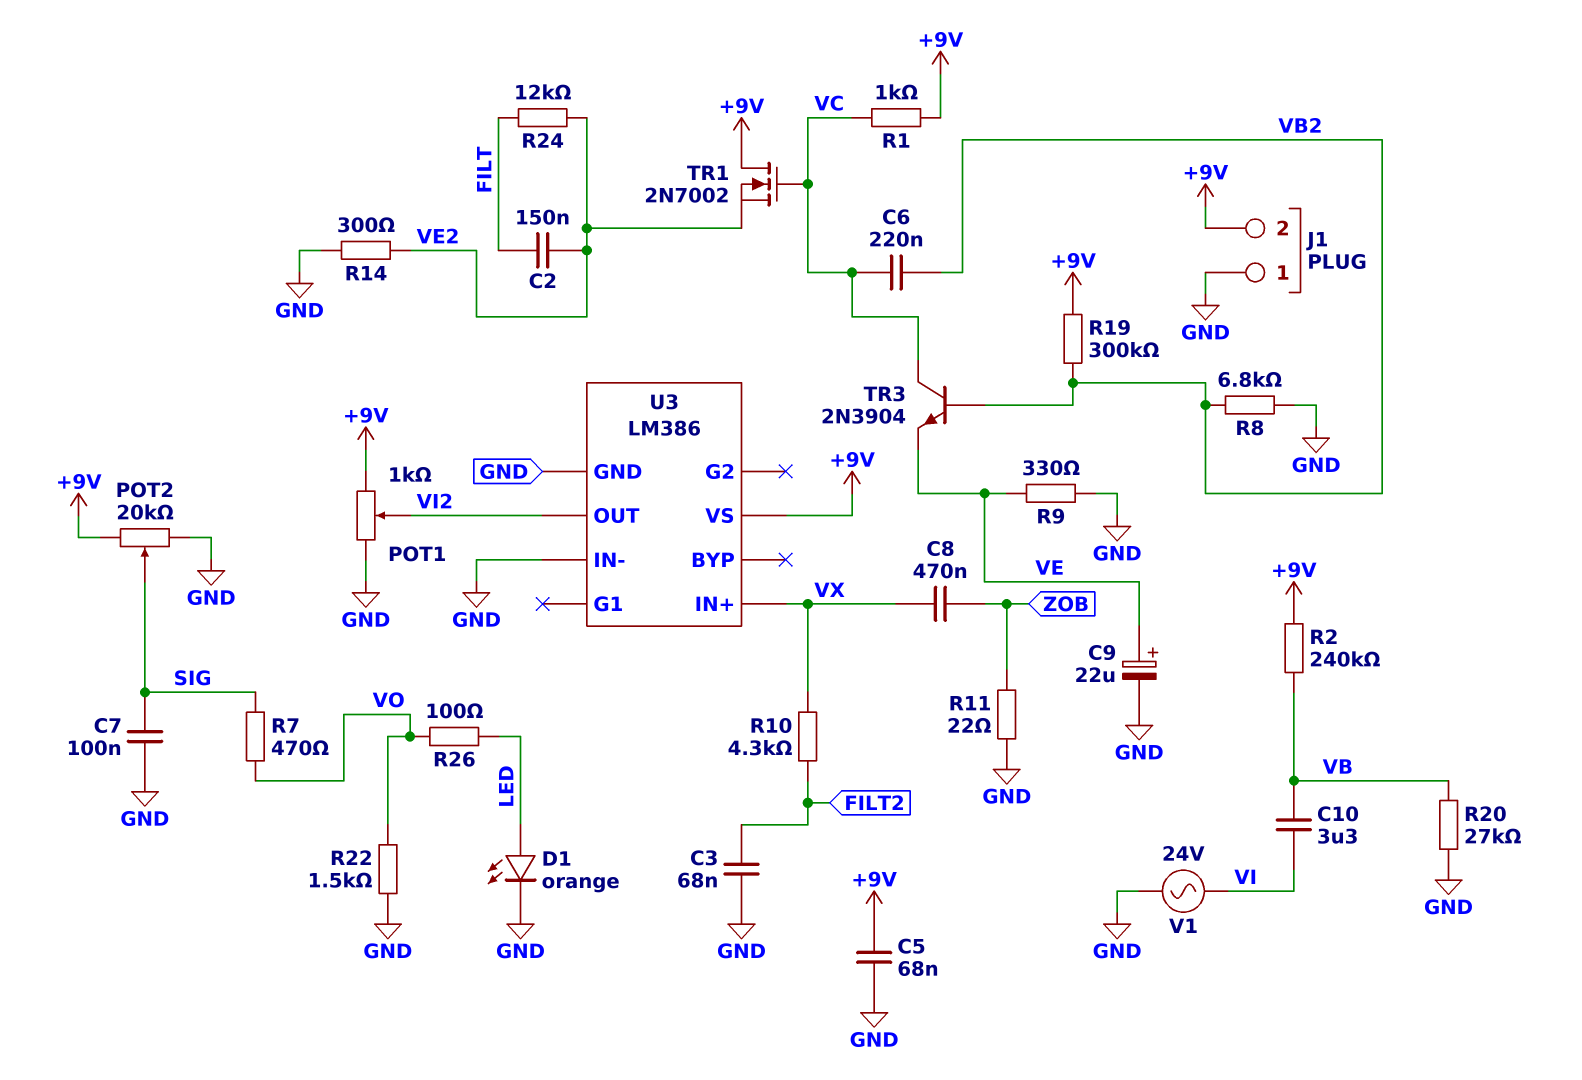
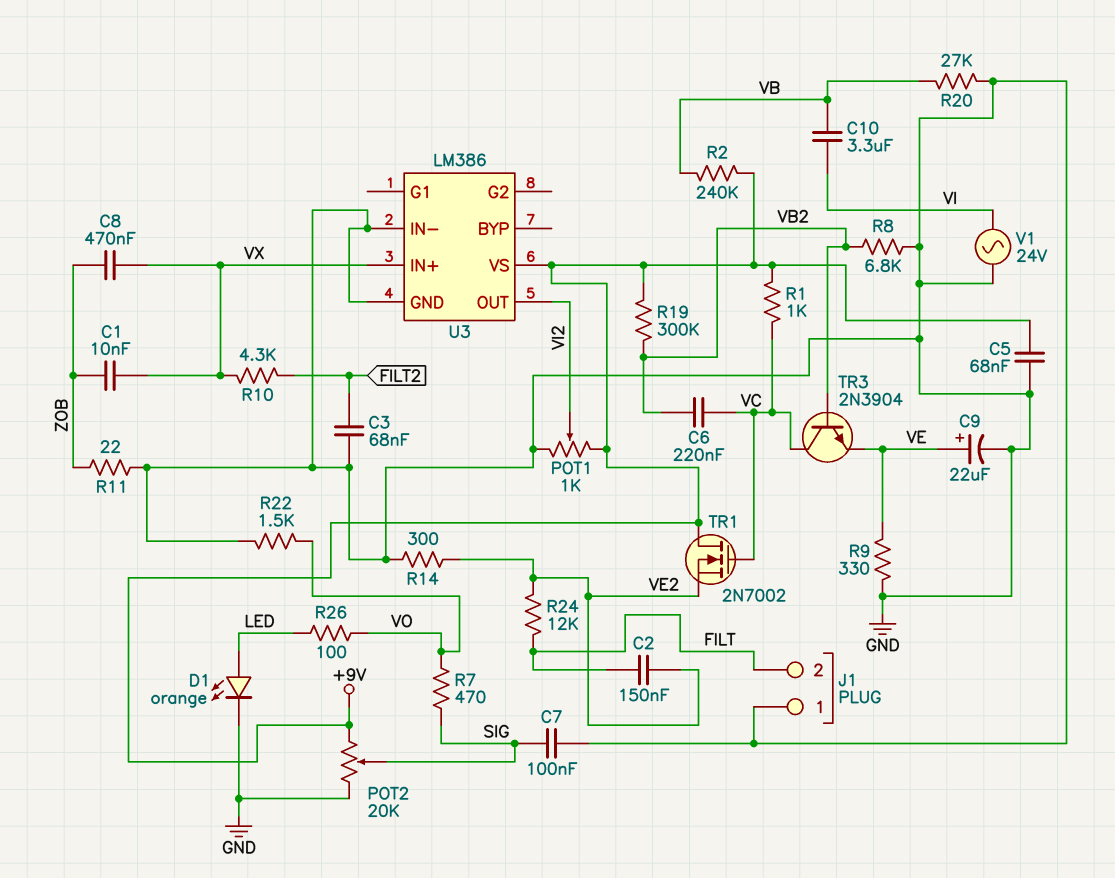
C1: none -> 10nF (VX, ZOB)
J1 pin 2: +9V -> FILT

